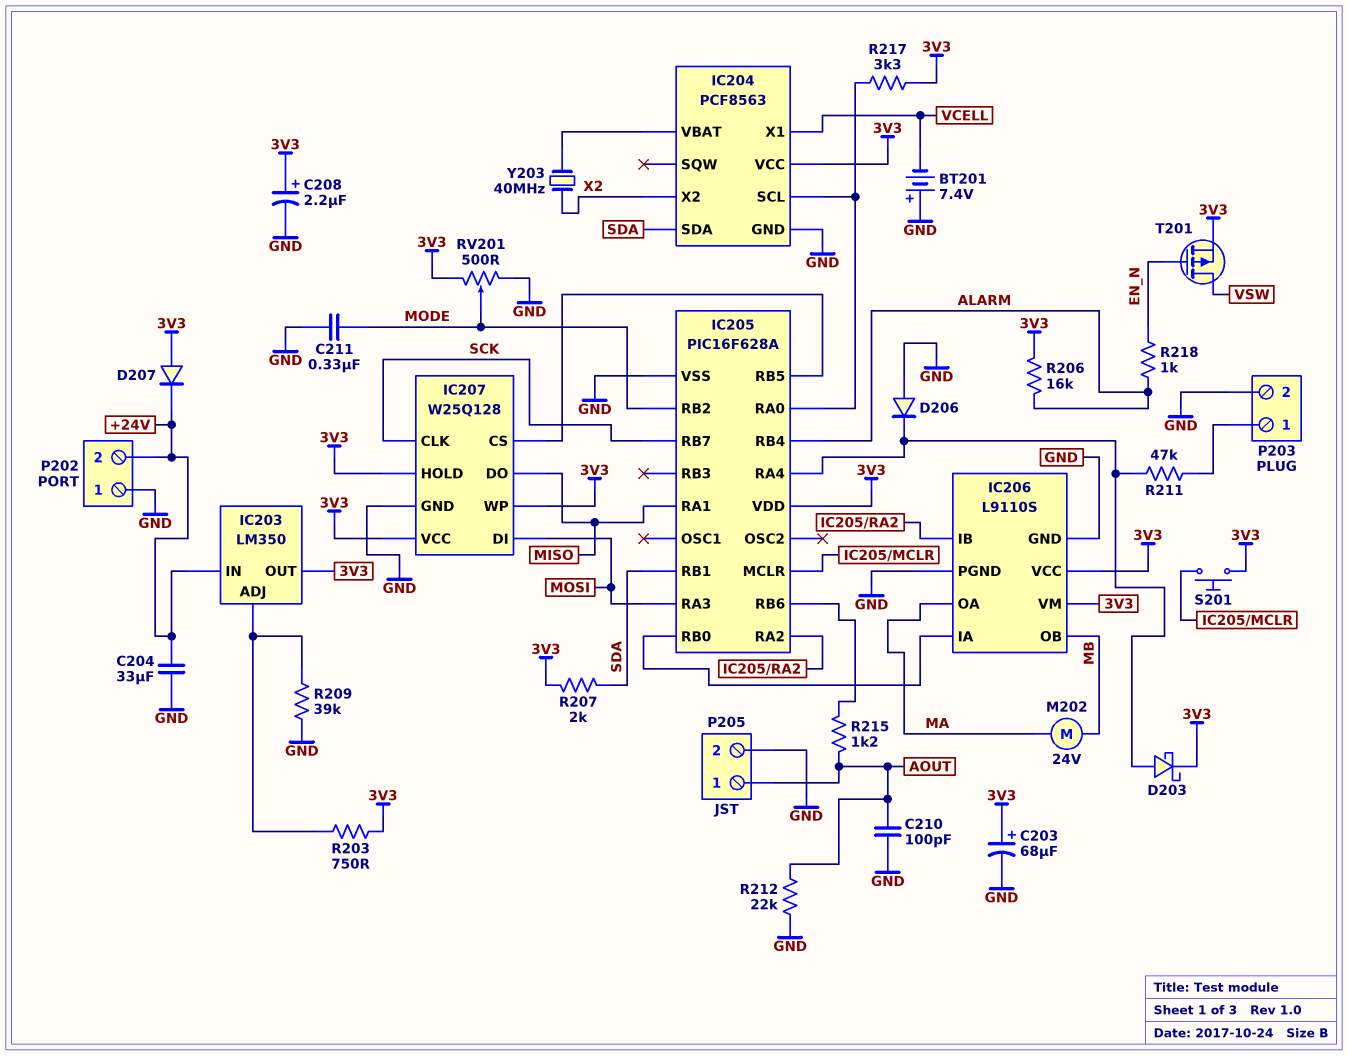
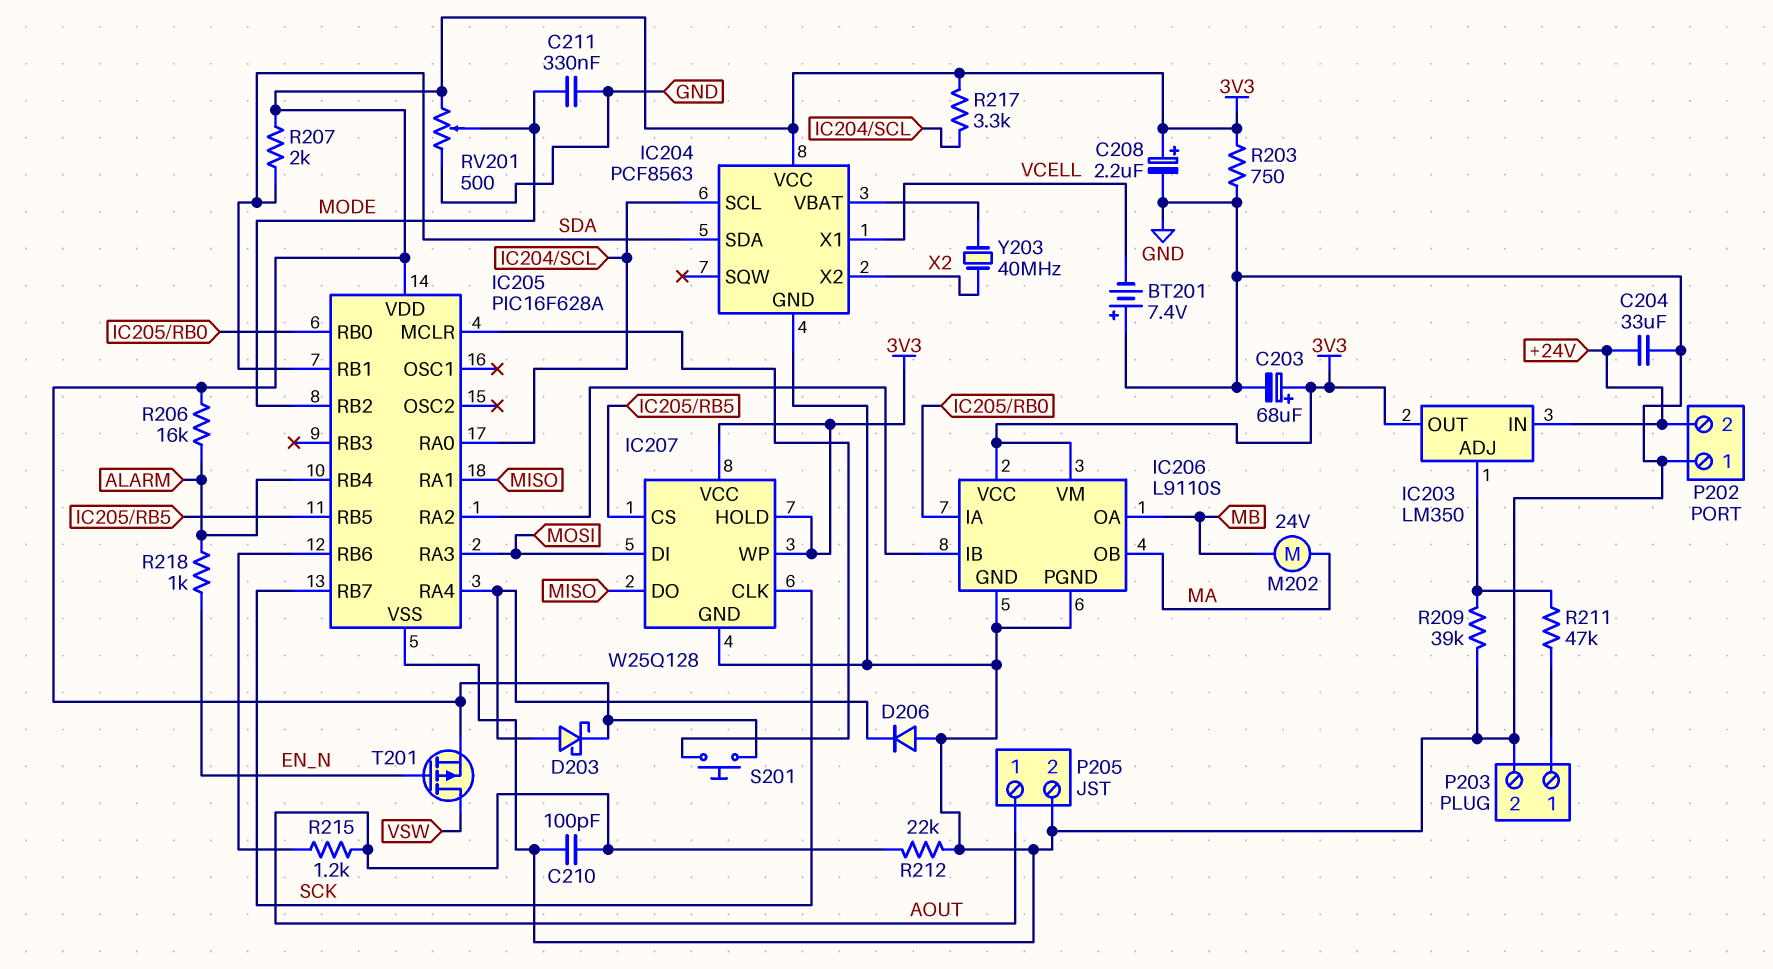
D207: diode (A 3V3, K +24V) -> none
IC206 pin OA: MA -> MB
IC206 pin OB: MB -> MA
R203: 750 (3V3, IC203/ADJ) -> 750 (3V3, GND)
R211: 47k (IC205/RA4, P203/1) -> 47k (IC203/ADJ, P203/1)

